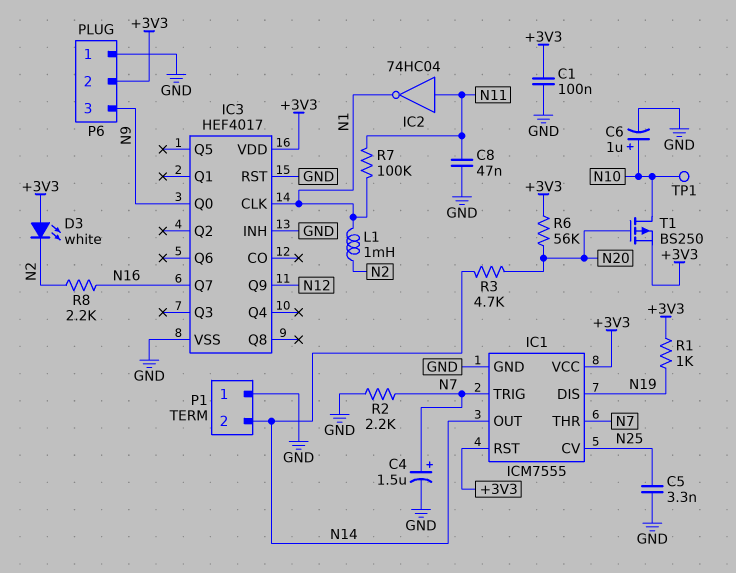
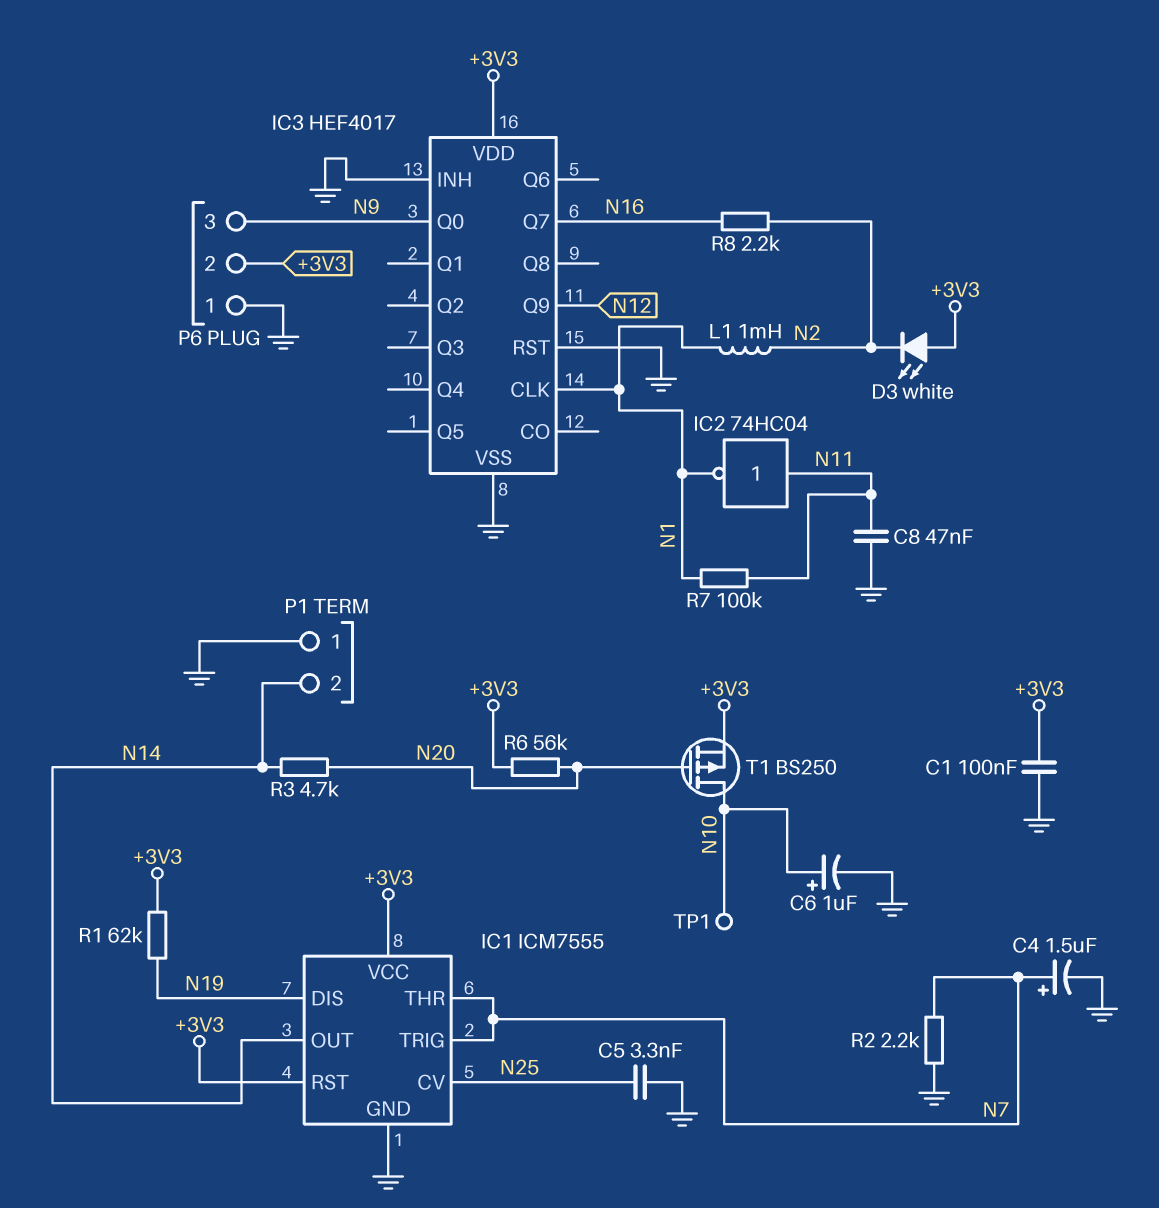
R1: 1k (+3V3, N19) -> 62k (+3V3, N19)

